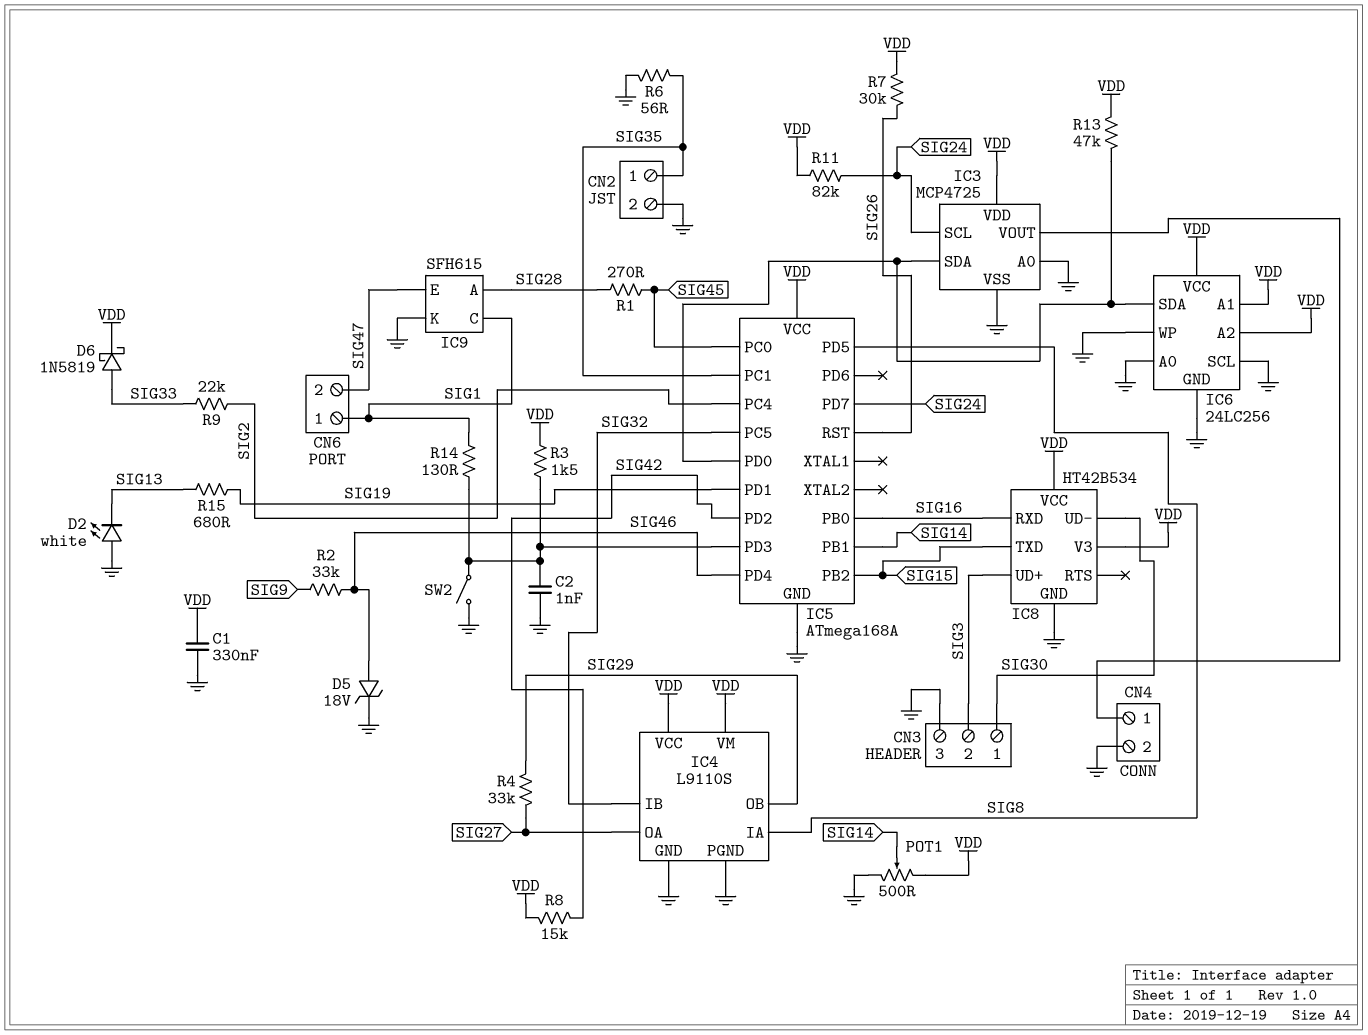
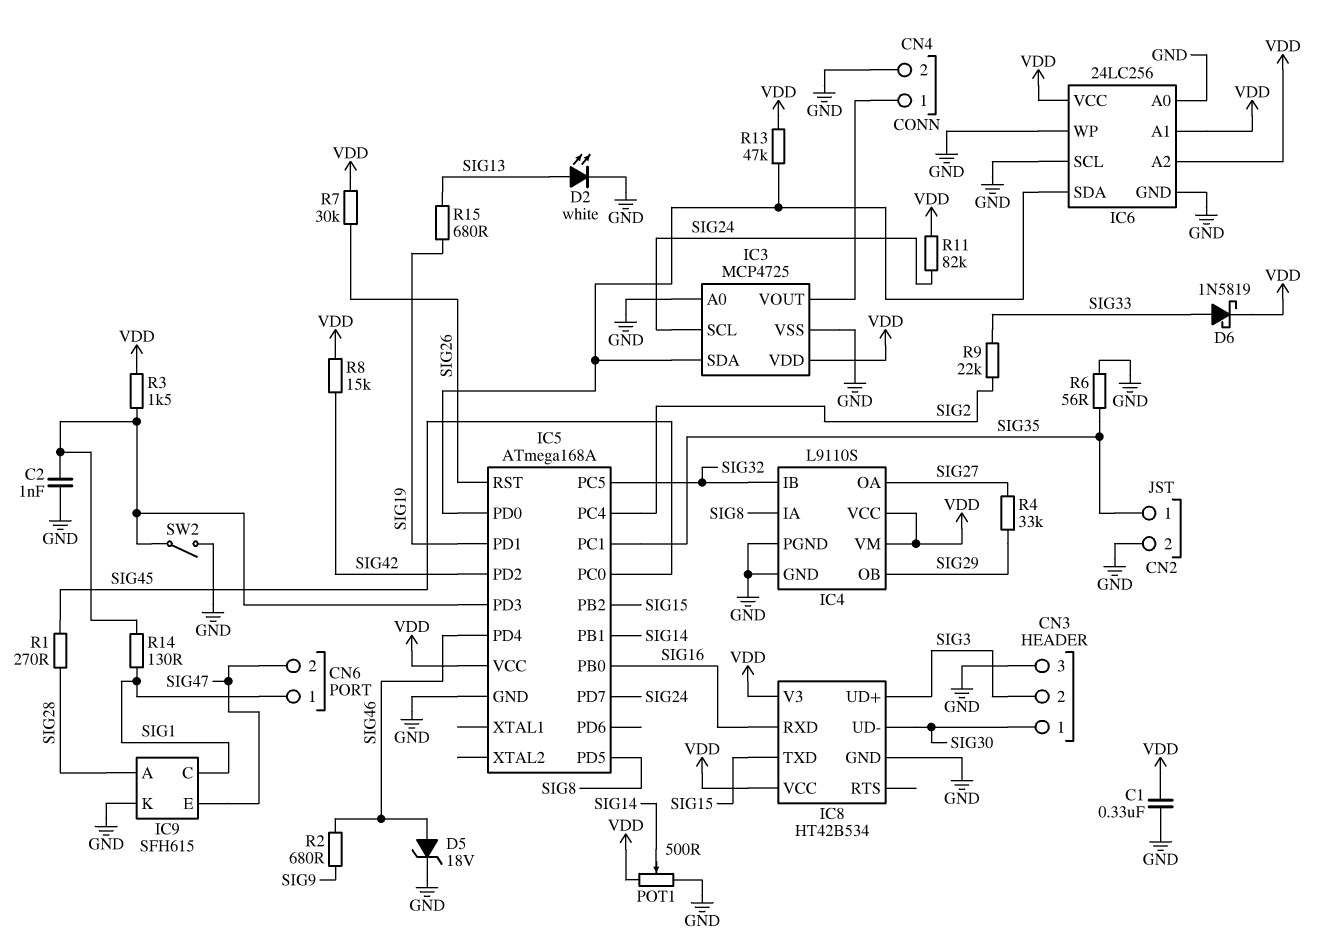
D2: LED white (A GND, K SIG13) -> LED white (A SIG13, K GND)
R2: 33k (SIG9, SIG46) -> 680 (SIG9, SIG46)

